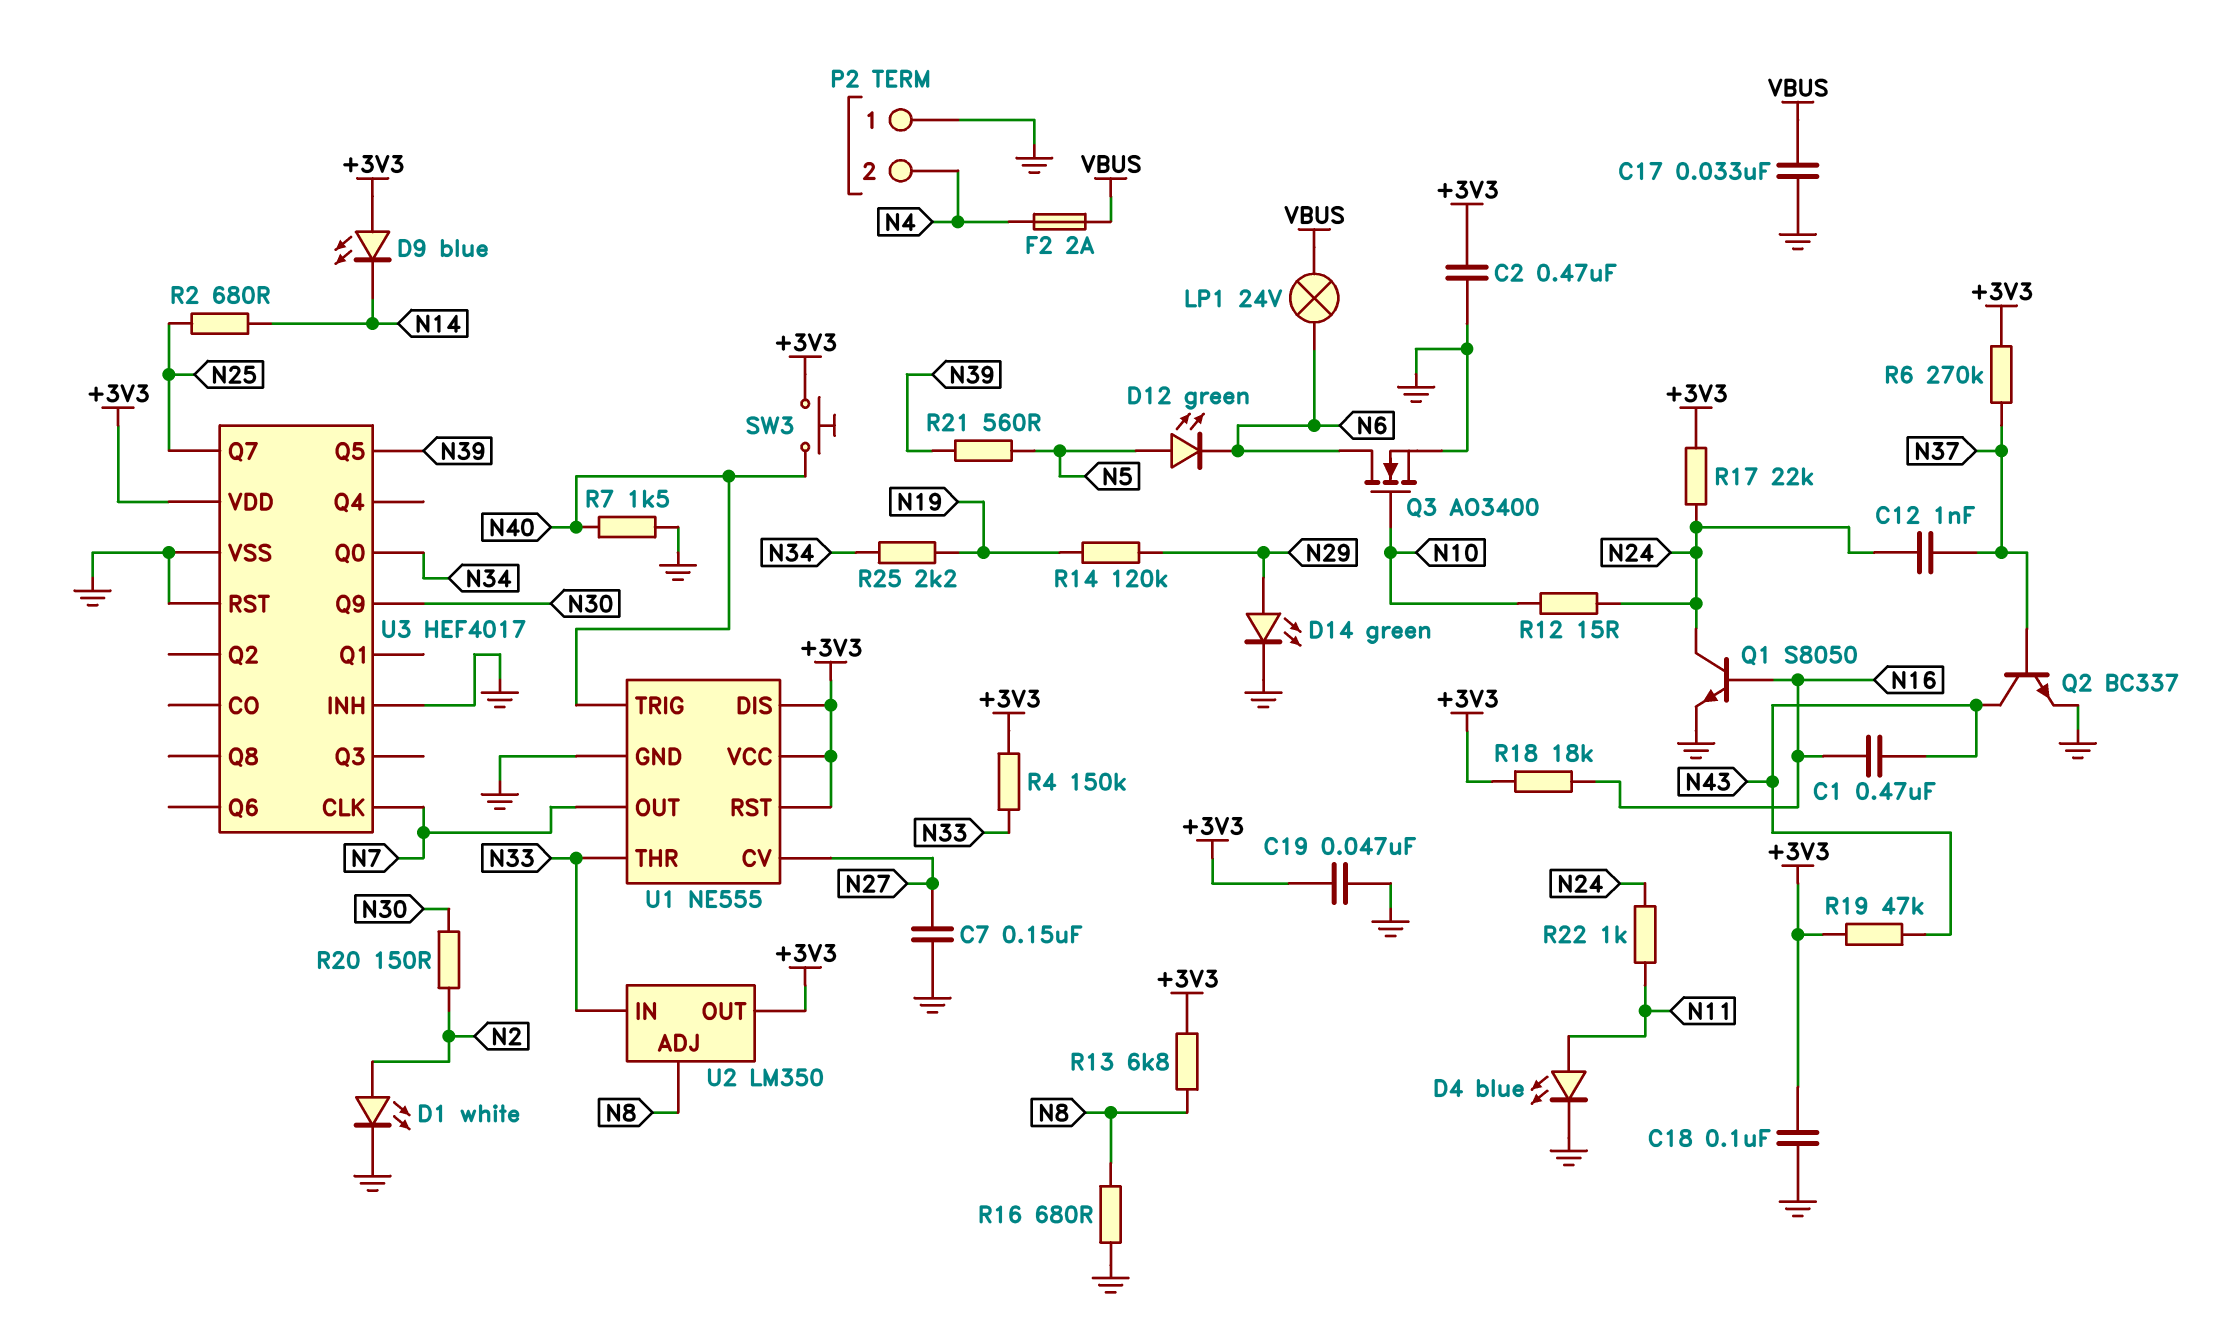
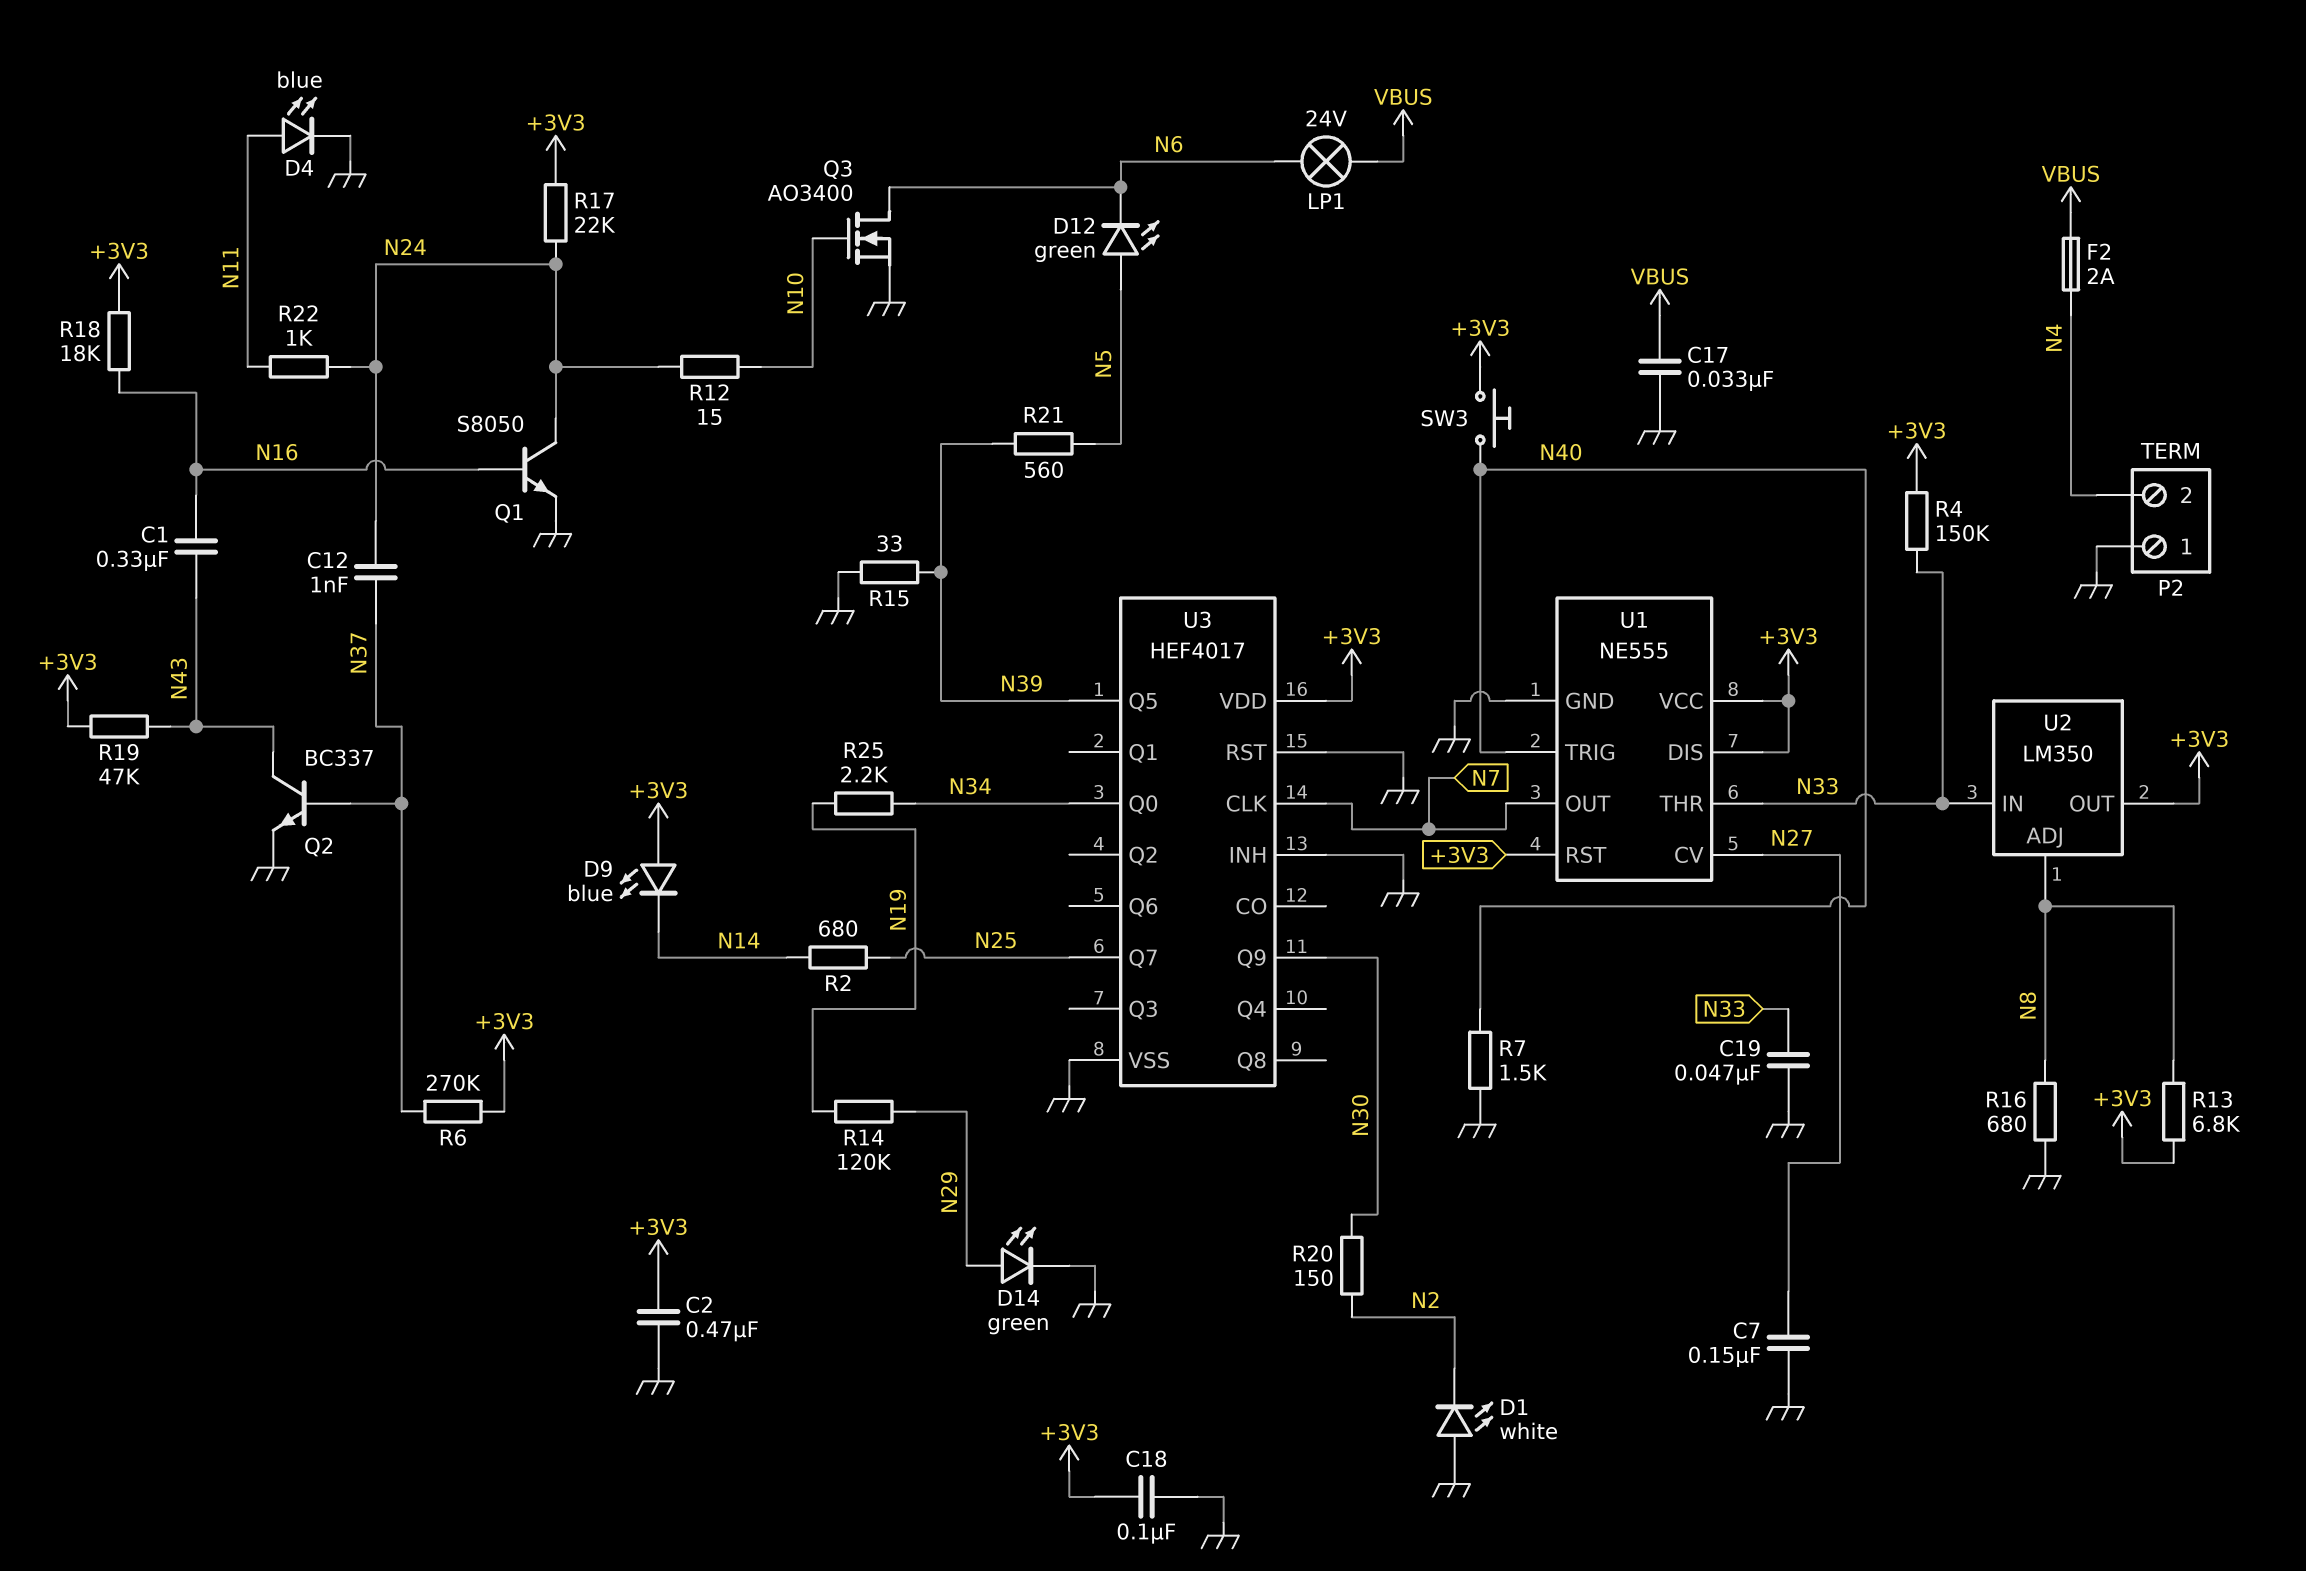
C1: 470nF (N16, N43) -> 330nF (N16, N43)
C19: 47nF (+3V3, GND) -> 47nF (GND, N33)
D1: LED white (A N2, K GND) -> LED white (A GND, K N2)
R15: none -> 33 (GND, N39)

